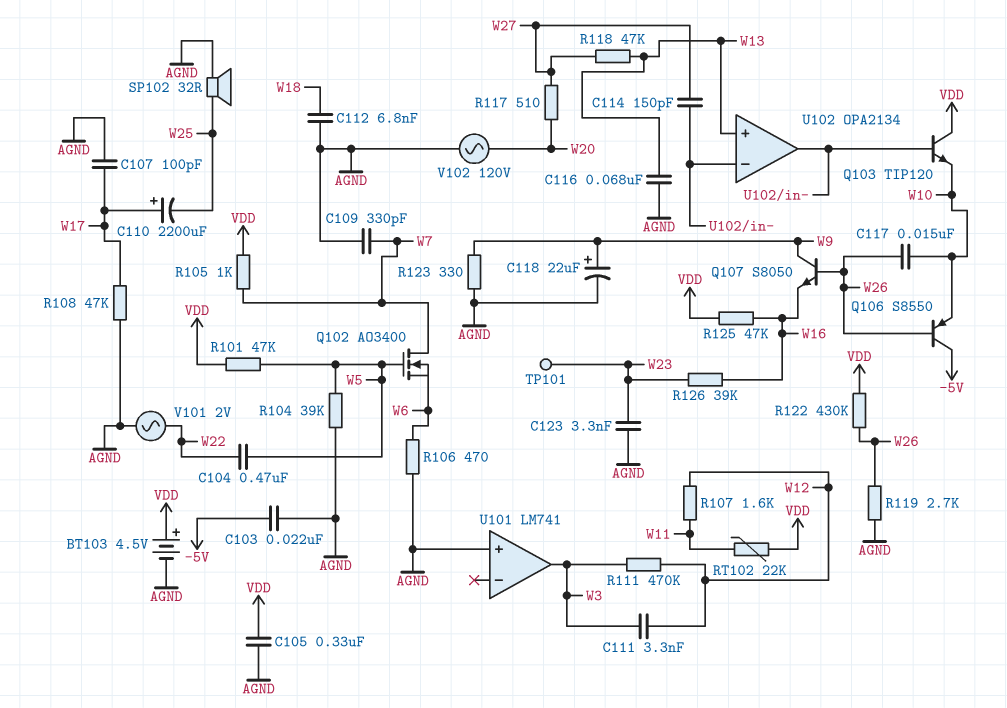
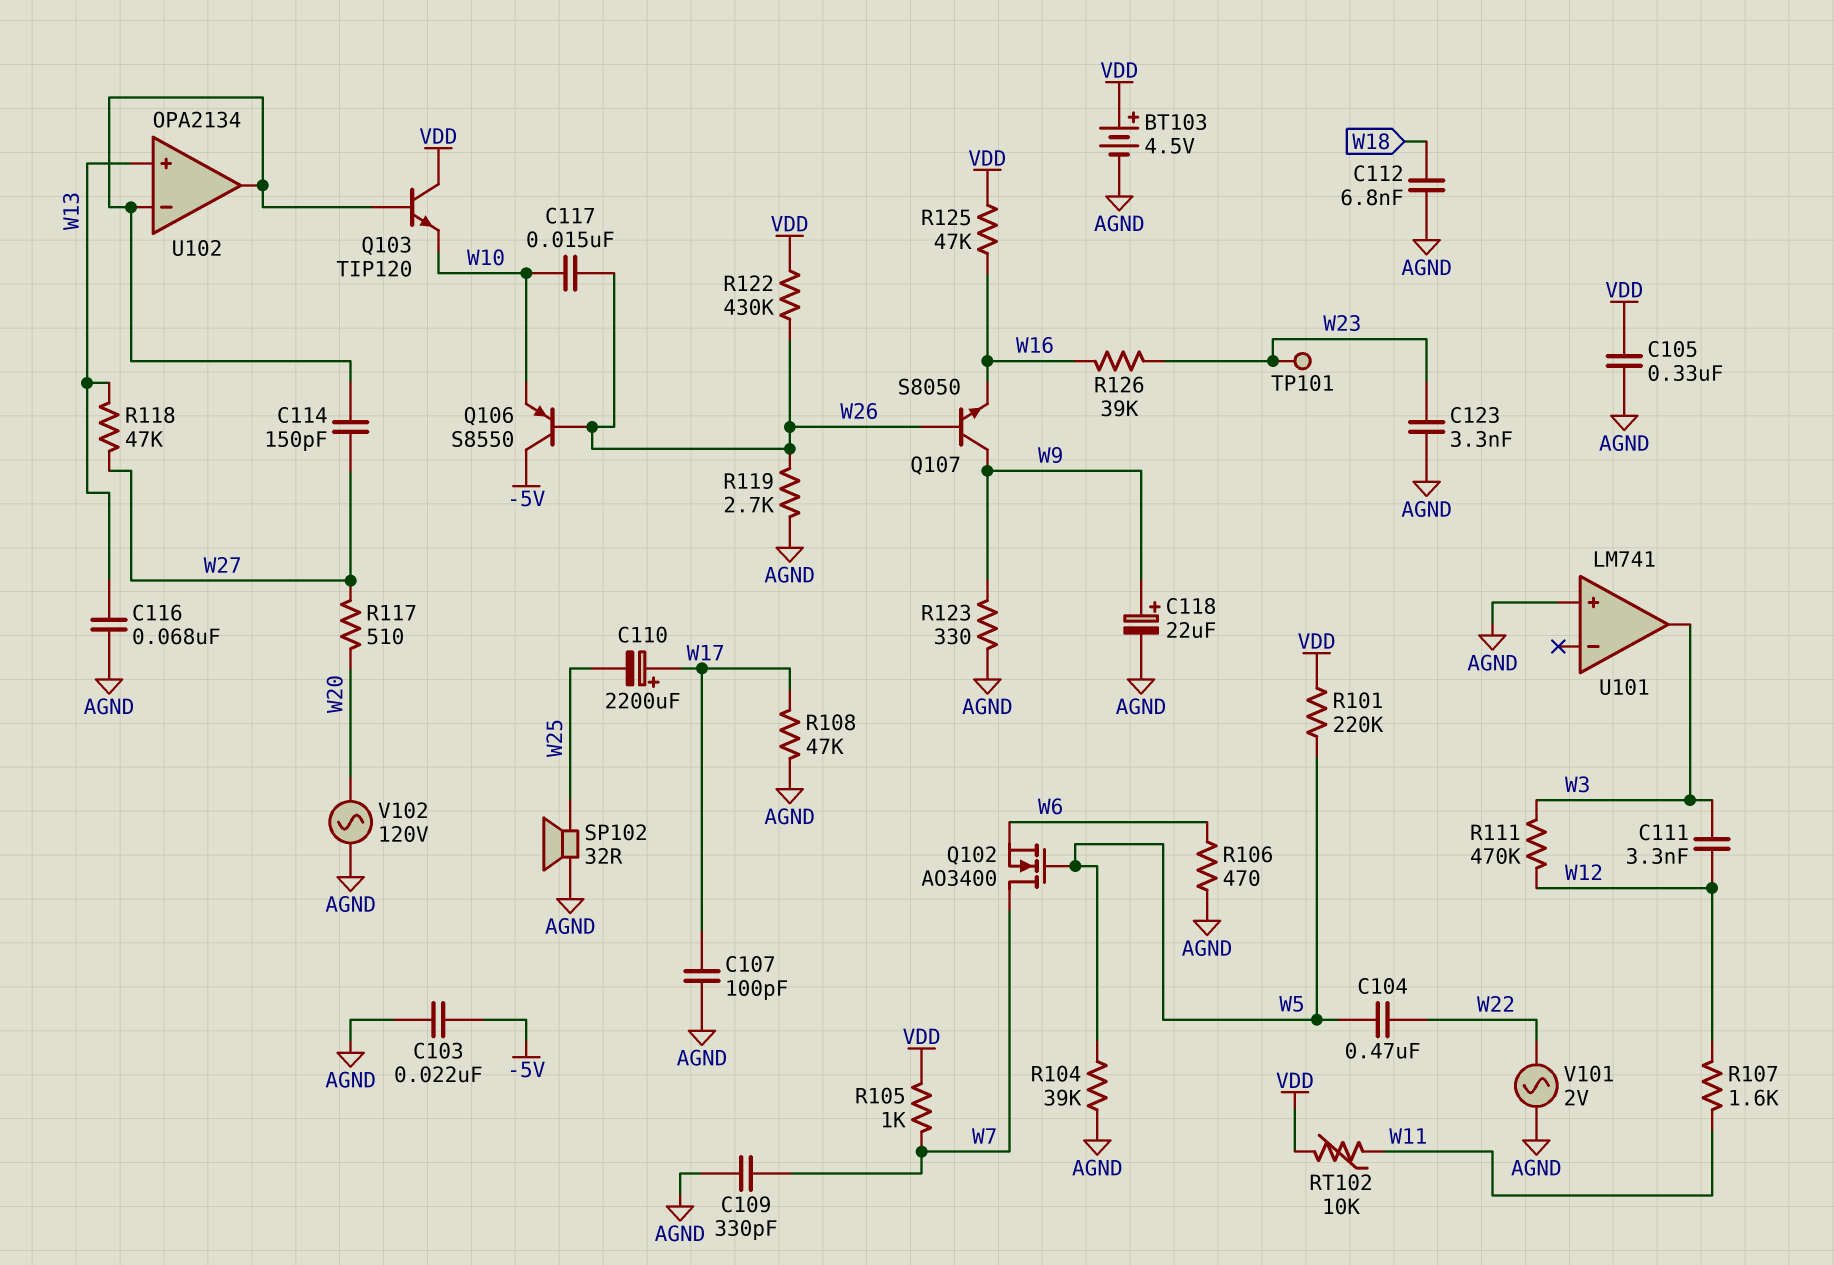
R101: 47k (VDD, W5) -> 220k (VDD, W5)
RT102: 22k (VDD, W11) -> 10k (VDD, W11)

